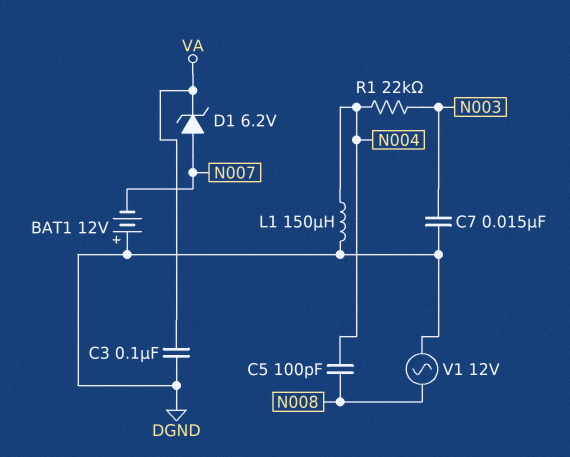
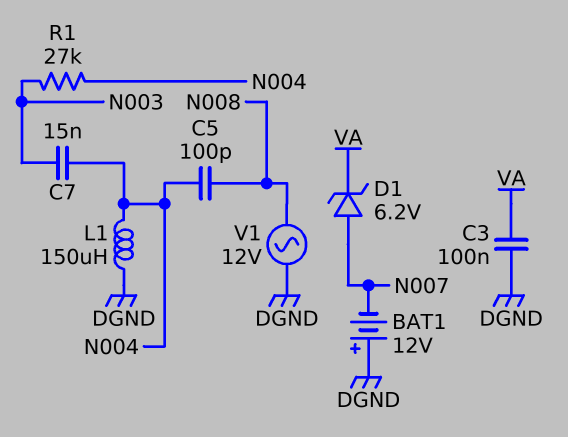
C7: 15nF (DGND, N003) -> 15nF (N003, N004)
R1: 22k (N003, N004) -> 27k (N003, N004)

